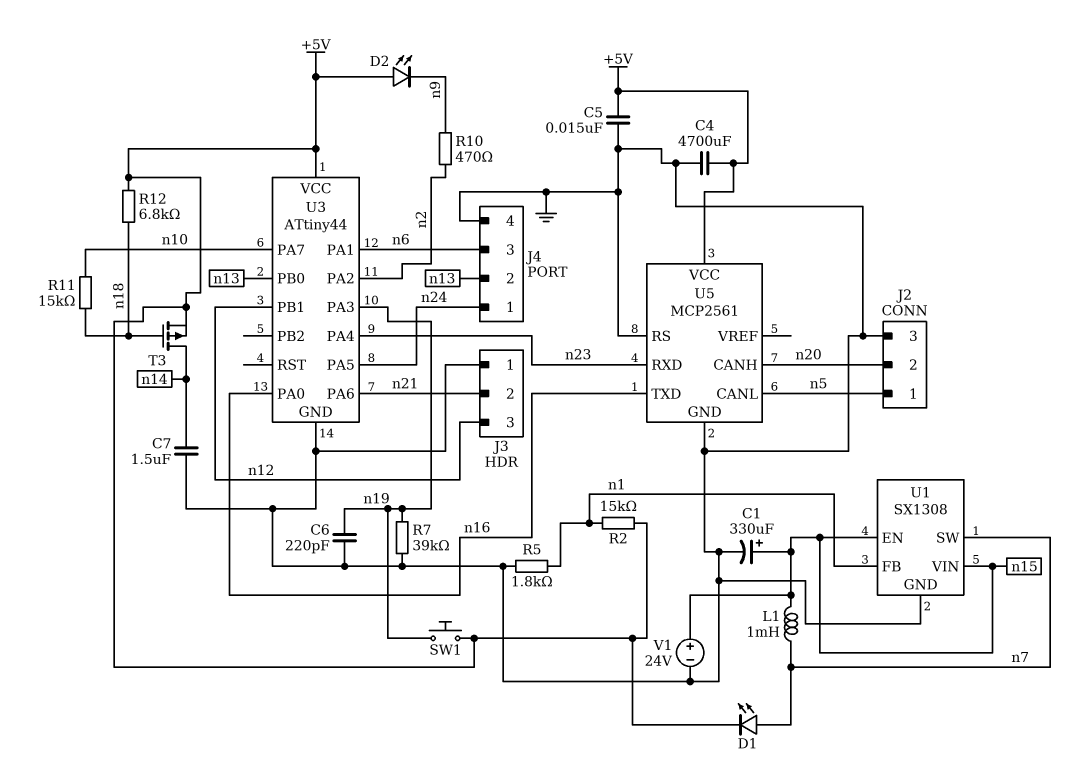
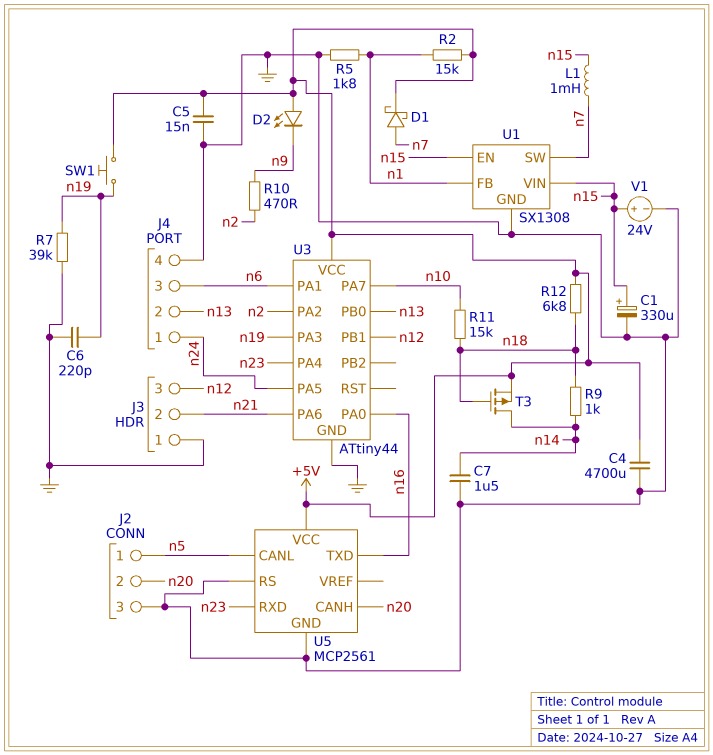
D1: LED (A n7, K +5V) -> schottky (A n7, K +5V)
R9: none -> 1k (n14, n18)

